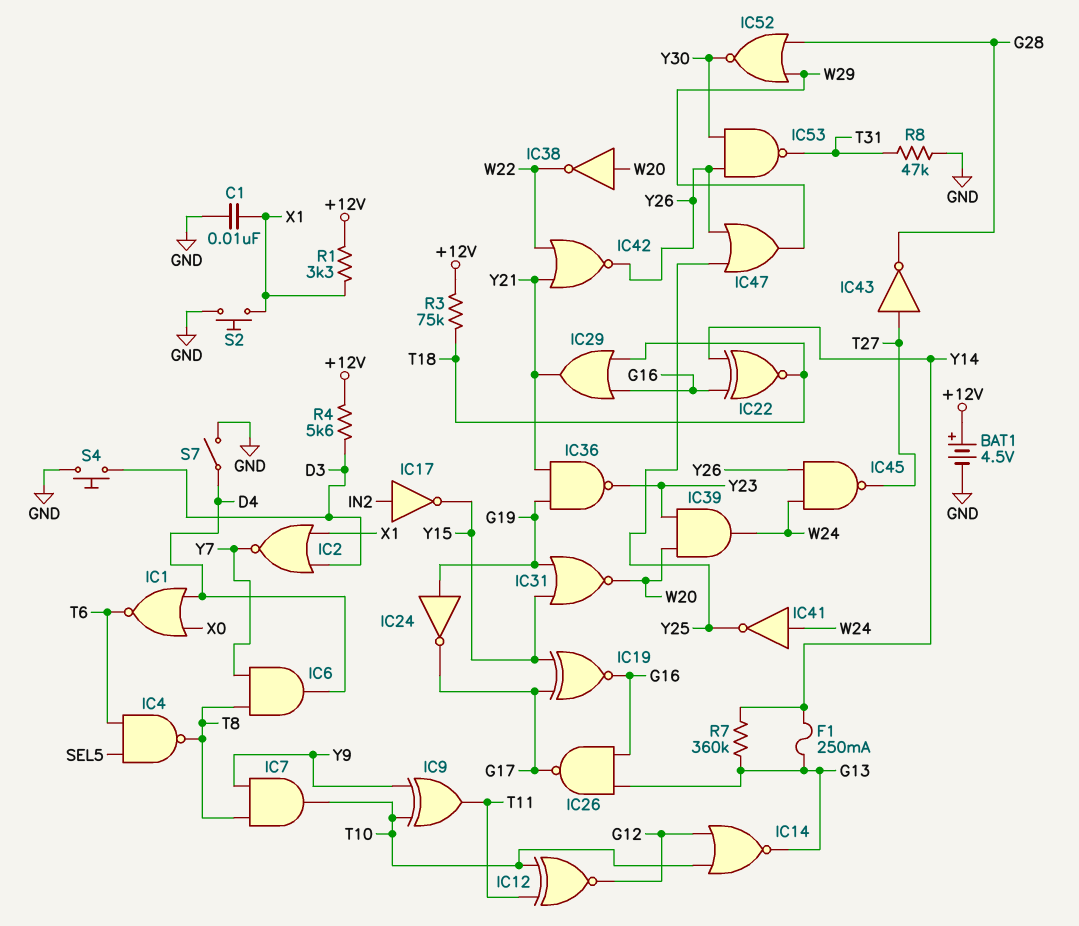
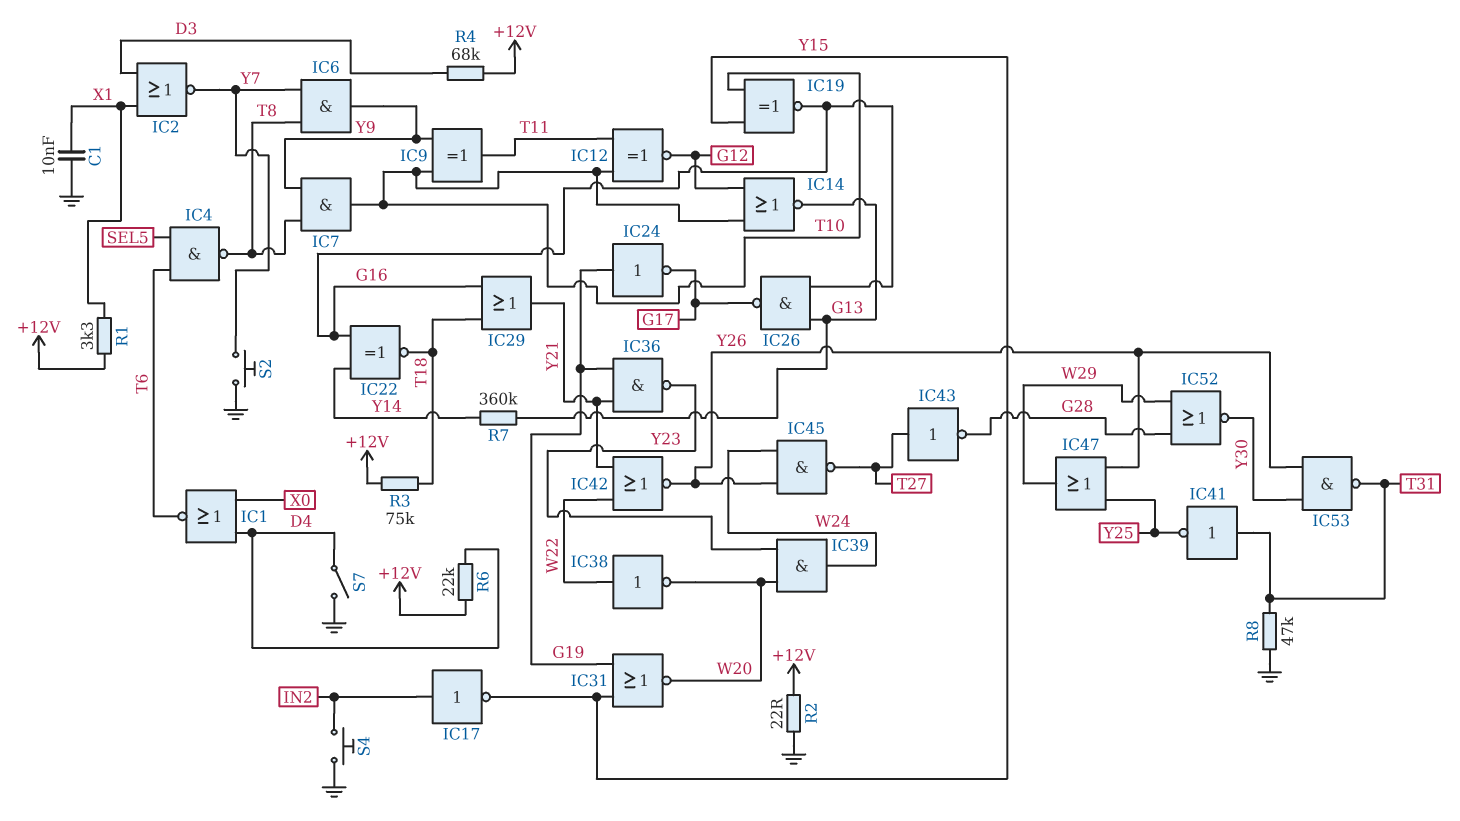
BAT1: 4.5V (plus +12V, minus GND) -> none
F1: 250mA (G13, Y14) -> none
IC6: AND (in T8, in Y7, out D4) -> AND (in T8, in Y7, out Y9)
IC19: XNOR (in G17, in Y15, out G16) -> XNOR (in T10, in Y15, out G16)
IC38: NOT (in W20, out W22) -> NOT (in W22, out W20)
IC41: NOT (in W24, out Y25) -> NOT (in T31, out Y25)
R2: none -> 22 (+12V, GND)
R4: 5.6k (+12V, D3) -> 68k (+12V, D3)
R6: none -> 22k (+12V, D4)
S2: button (GND, X1) -> button (GND, Y7)
S4: button (D3, GND) -> button (GND, IN2)

